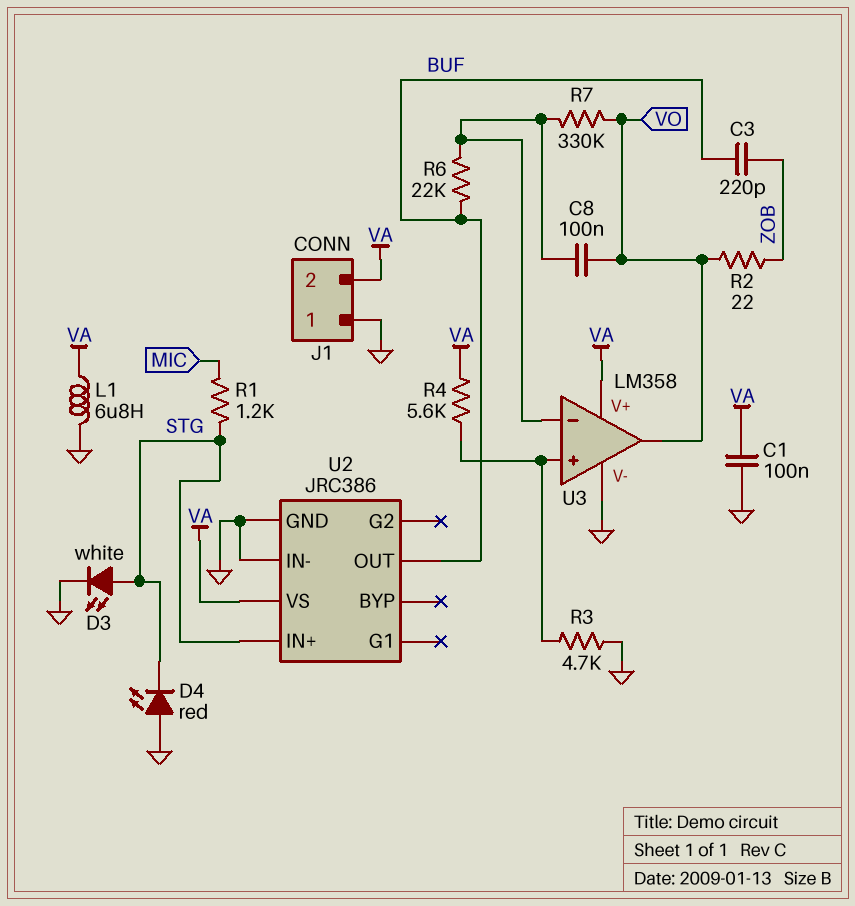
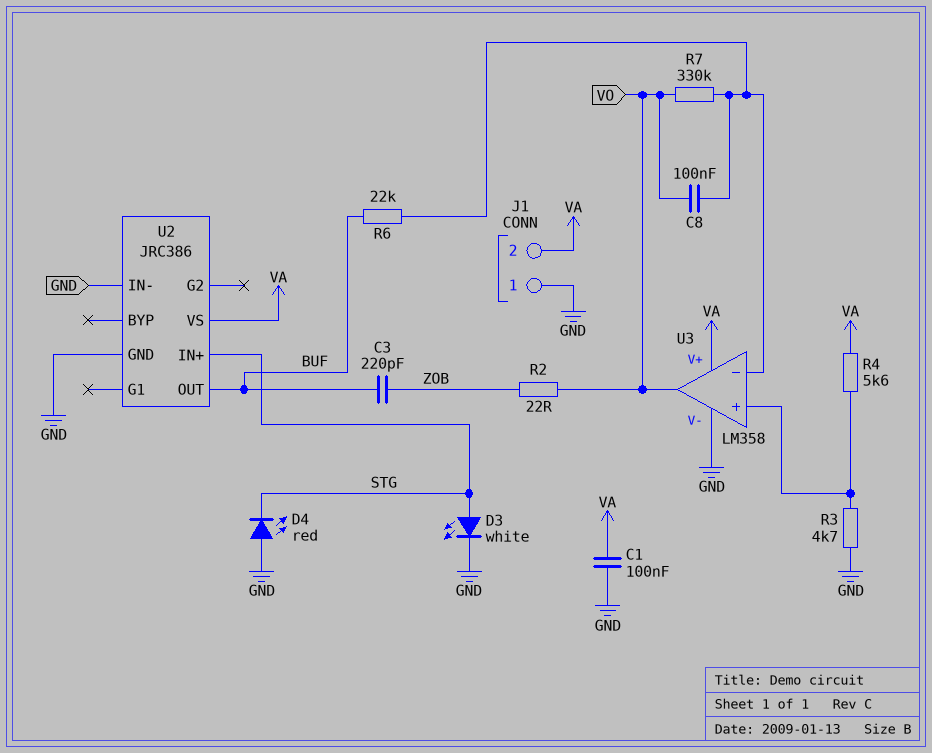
L1: 6.8uH (GND, VA) -> none
R1: 1.2k (MIC, STG) -> none

